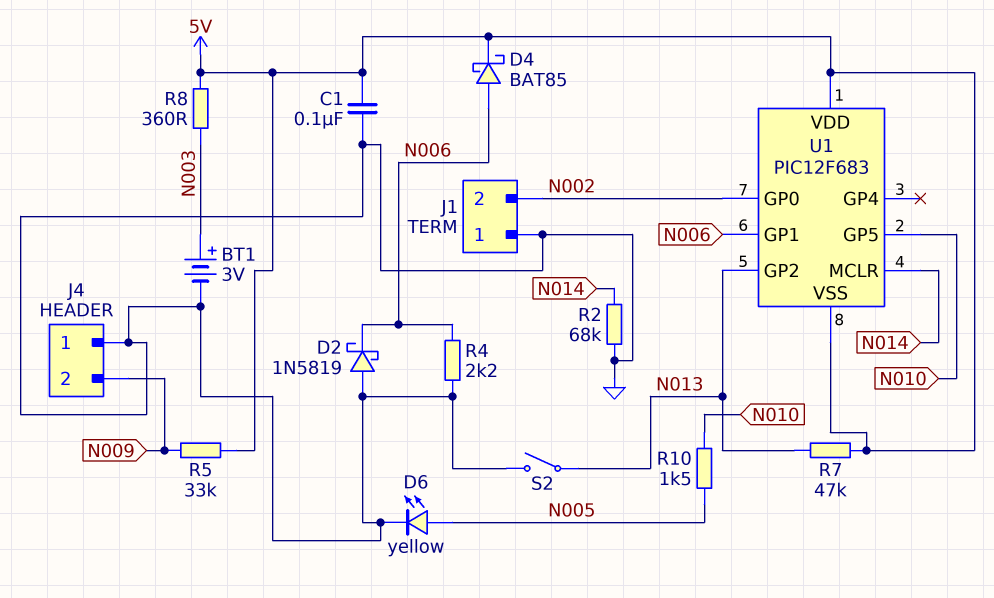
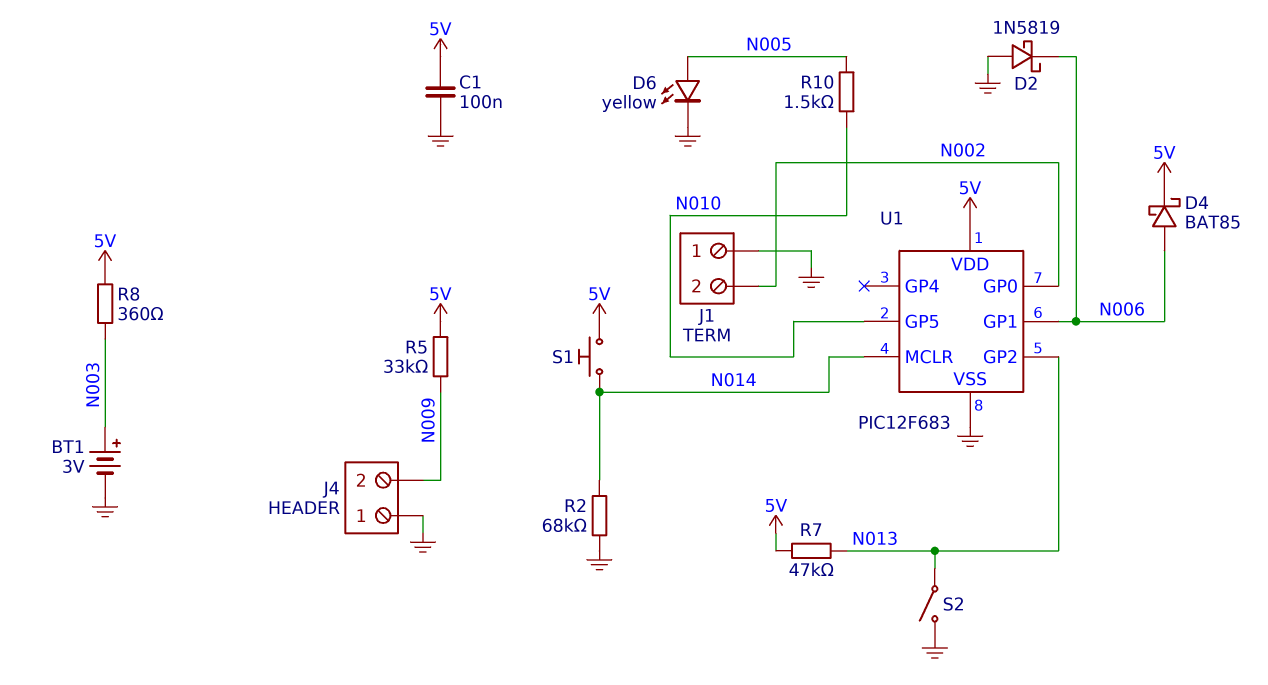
R4: 2.2k (GND, N006) -> none
S1: none -> button (5V, N014)
U1 pin VSS: 5V -> GND

